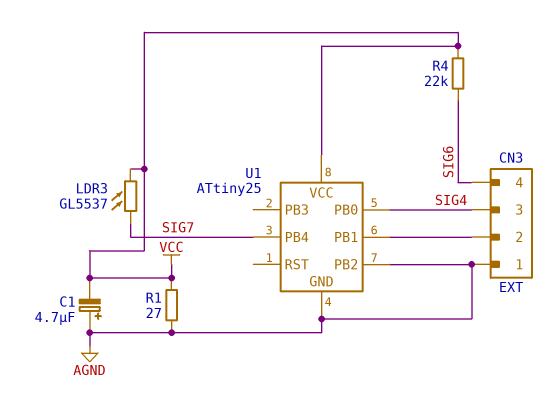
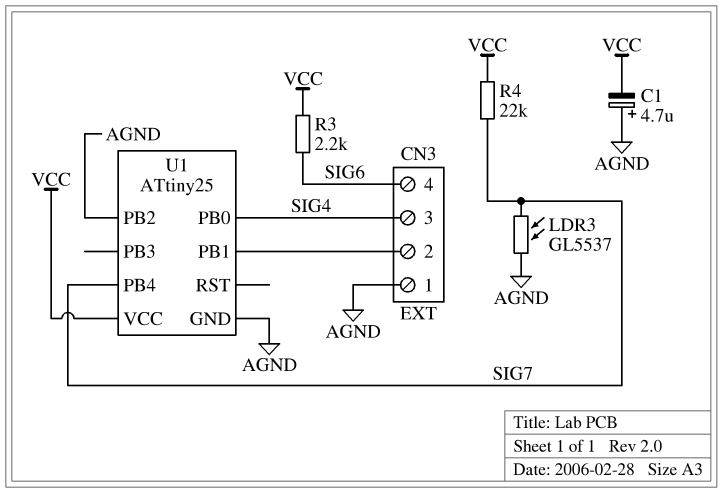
LDR3: GL5537 (SIG7, VCC) -> GL5537 (AGND, SIG7)
R1: 27 (AGND, VCC) -> none
R3: none -> 2.2k (SIG6, VCC)
R4: 22k (SIG6, VCC) -> 22k (SIG7, VCC)

